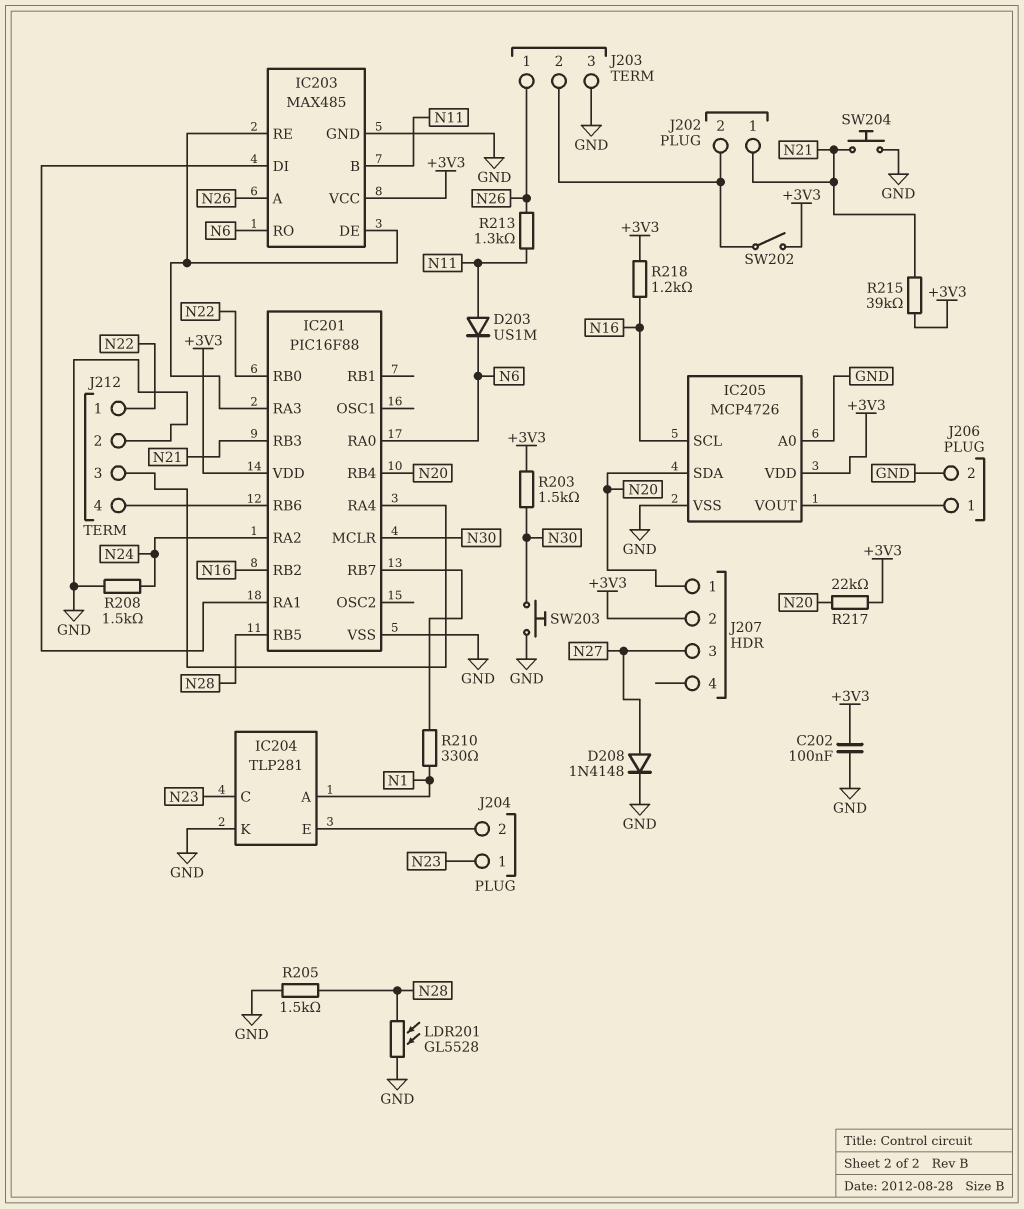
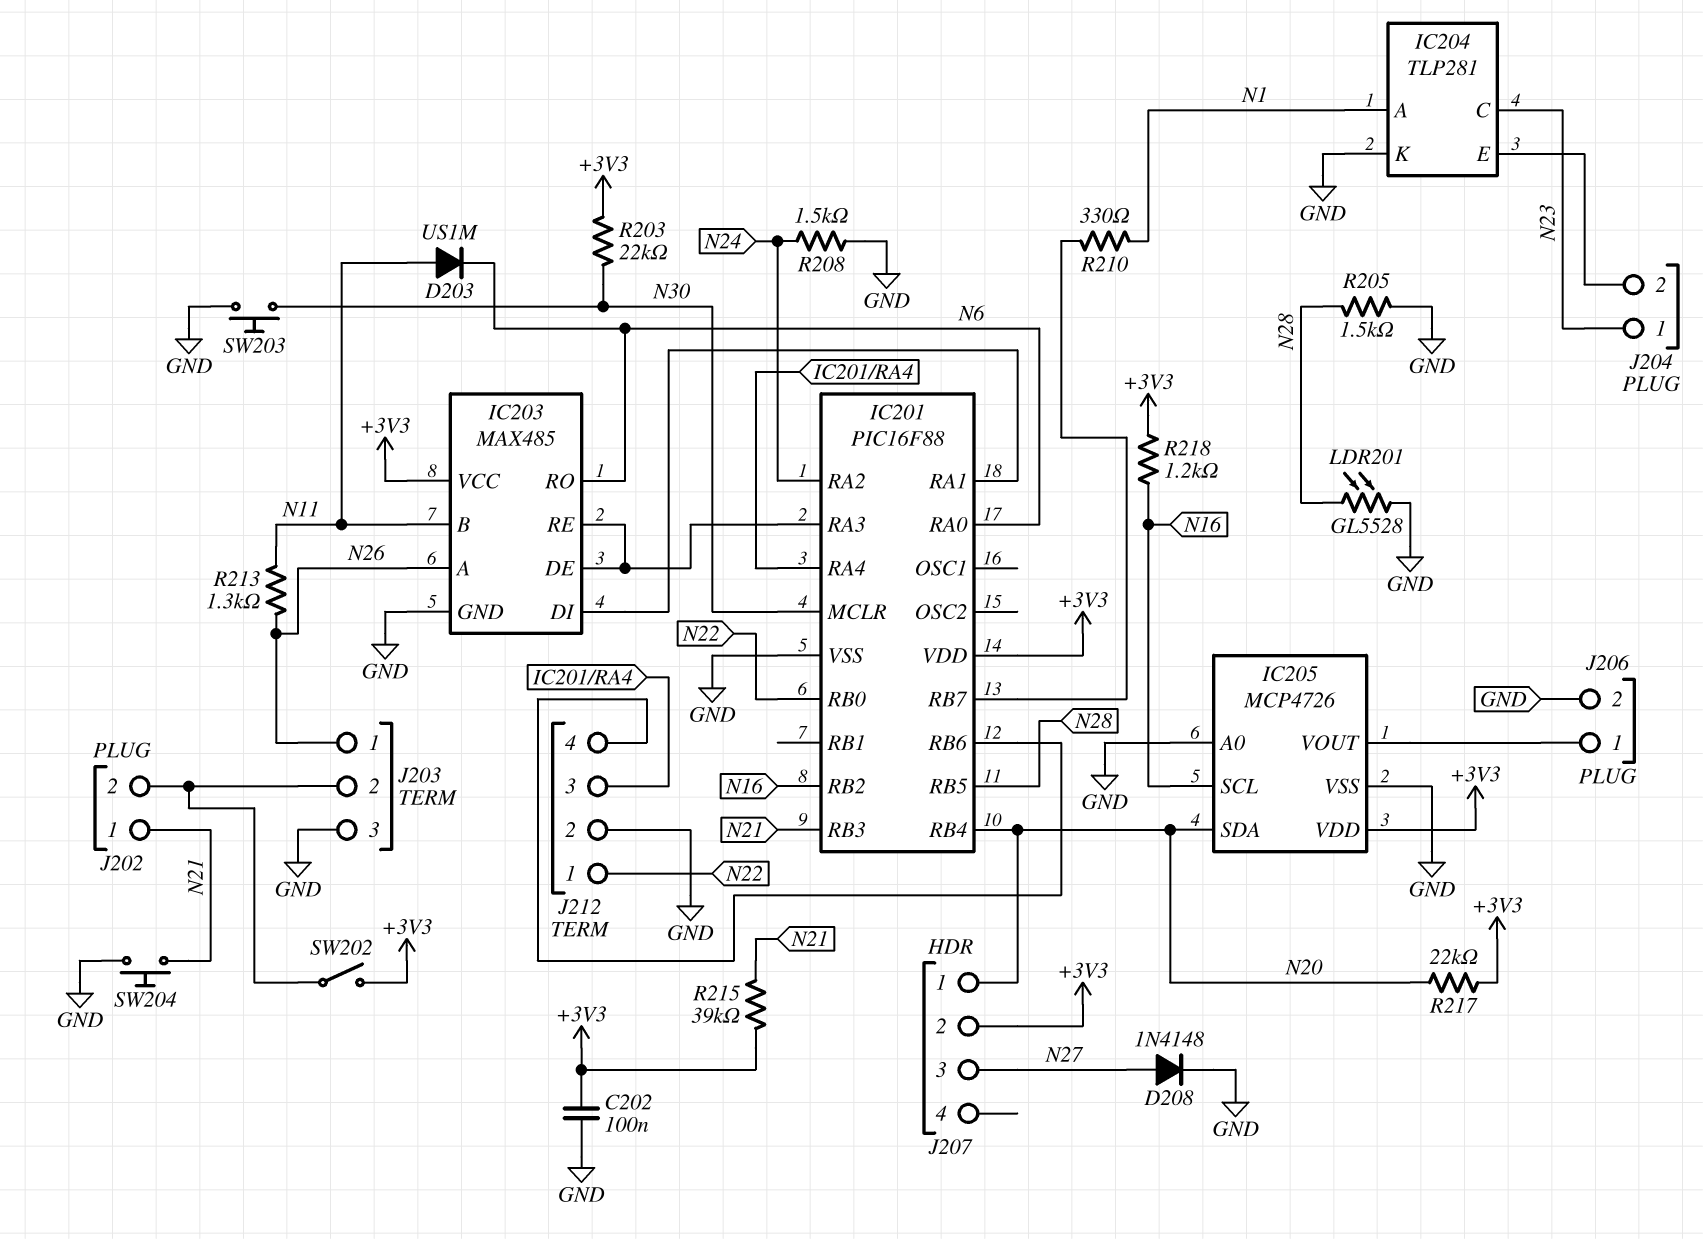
R203: 1.5k (+3V3, N30) -> 22k (+3V3, N30)

